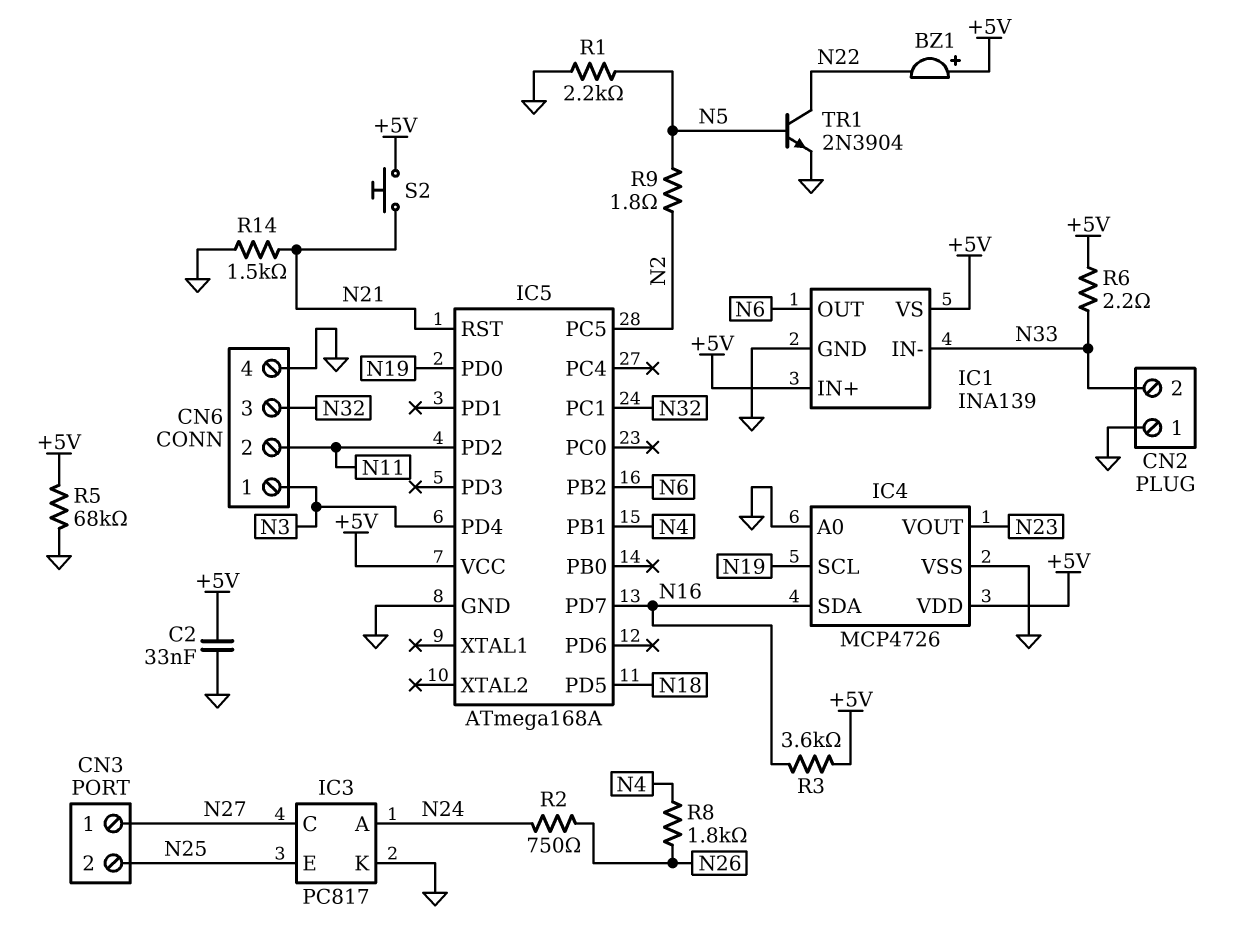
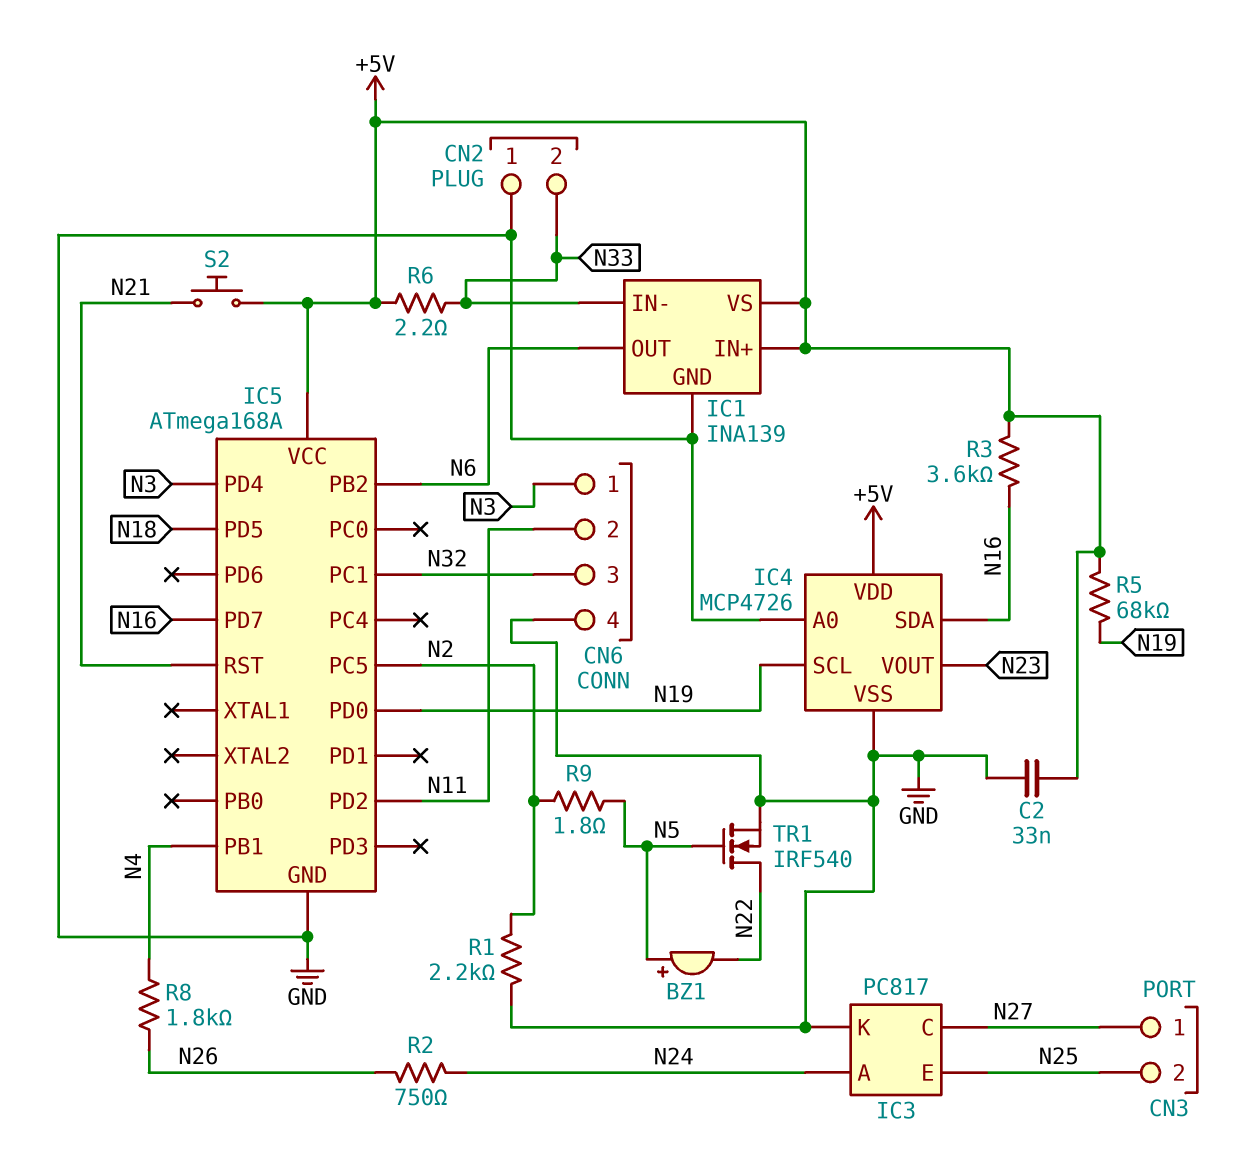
BZ1: buzzer (plus +5V, minus N22) -> buzzer (plus N5, minus N22)
R1: 2.2k (GND, N5) -> 2.2k (GND, N2)
R5: 68k (+5V, GND) -> 68k (+5V, N19)
R14: 1.5k (GND, N21) -> none
TR1: NPN 2N3904 (B N5, C N22, E GND) -> NMOS IRF540 (G N5, D N22, S GND)

